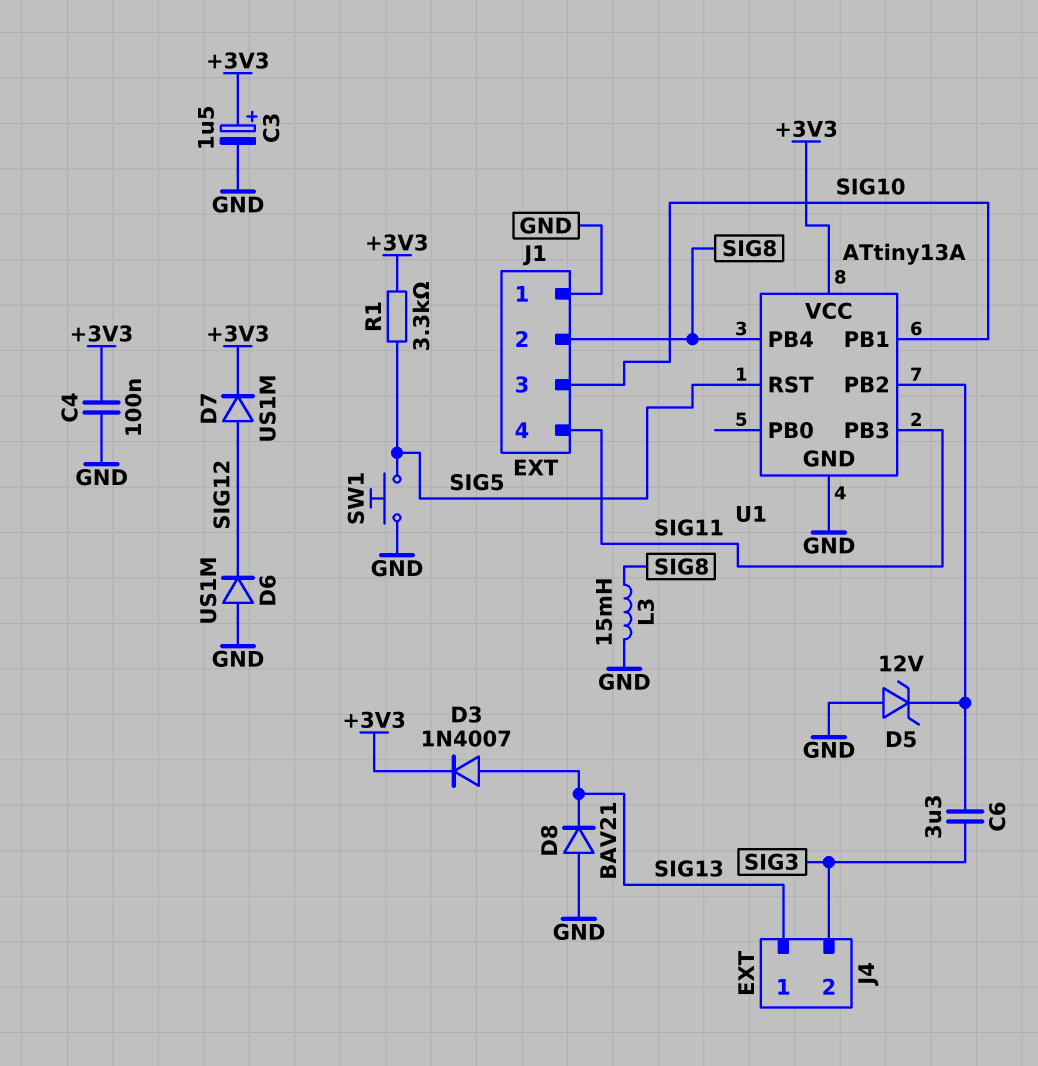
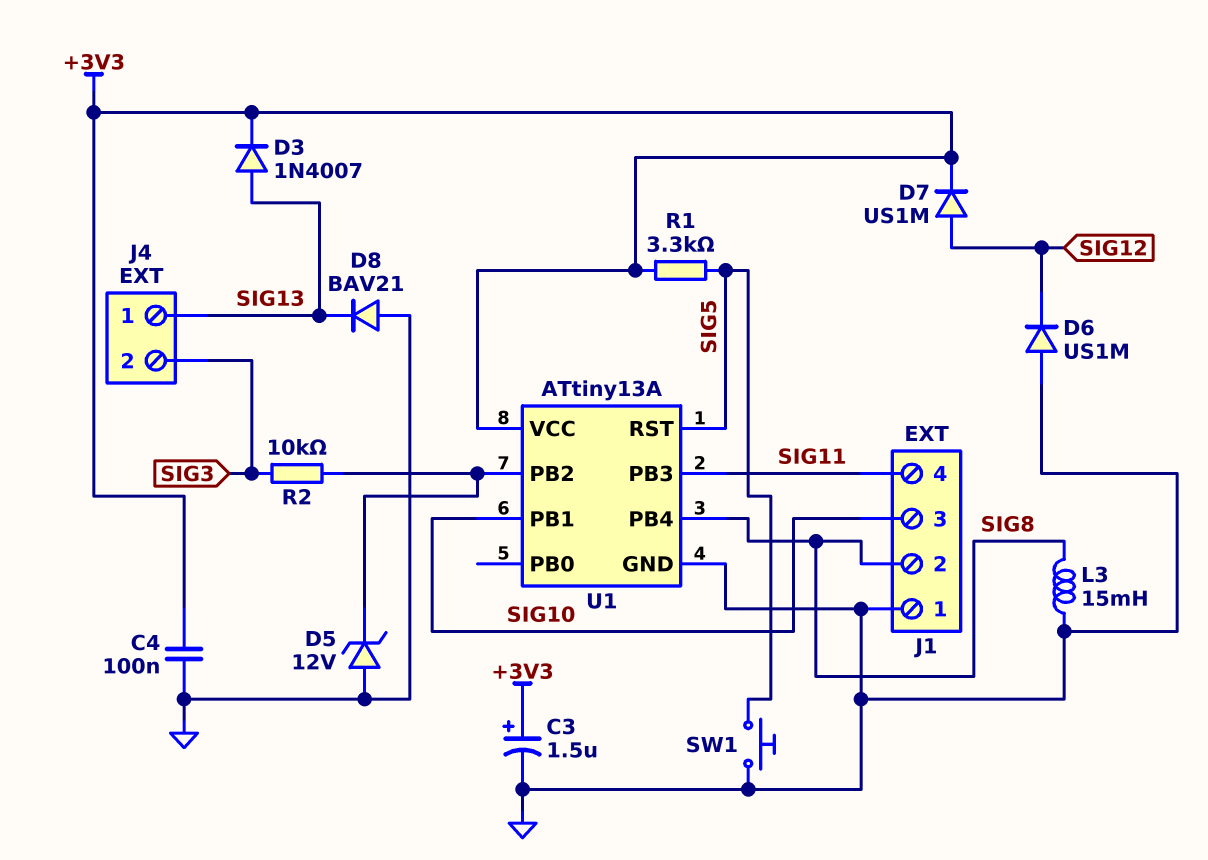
C6: 3.3uF (SIG3, U1/PB2) -> none
R2: none -> 10k (SIG3, U1/PB2)

